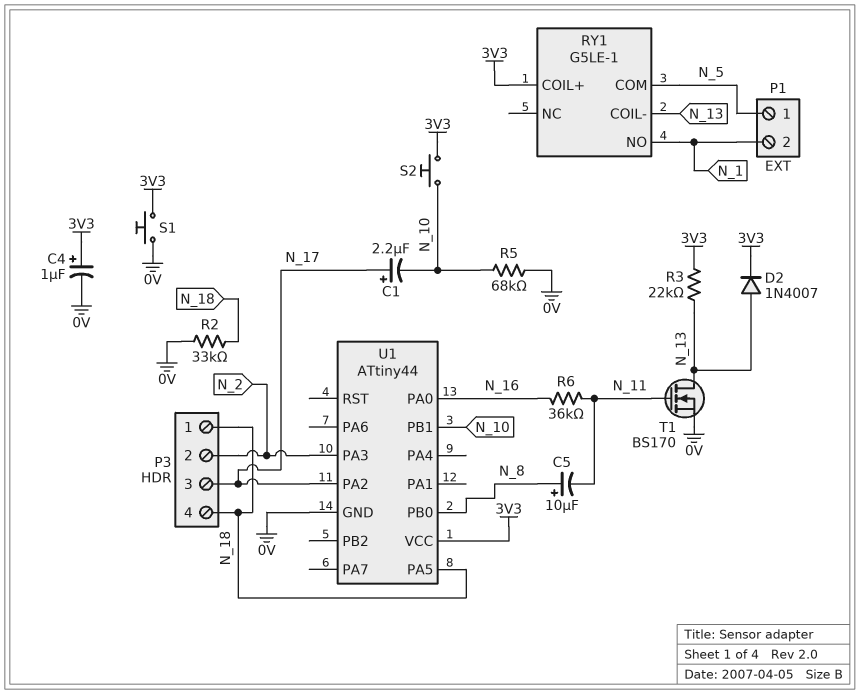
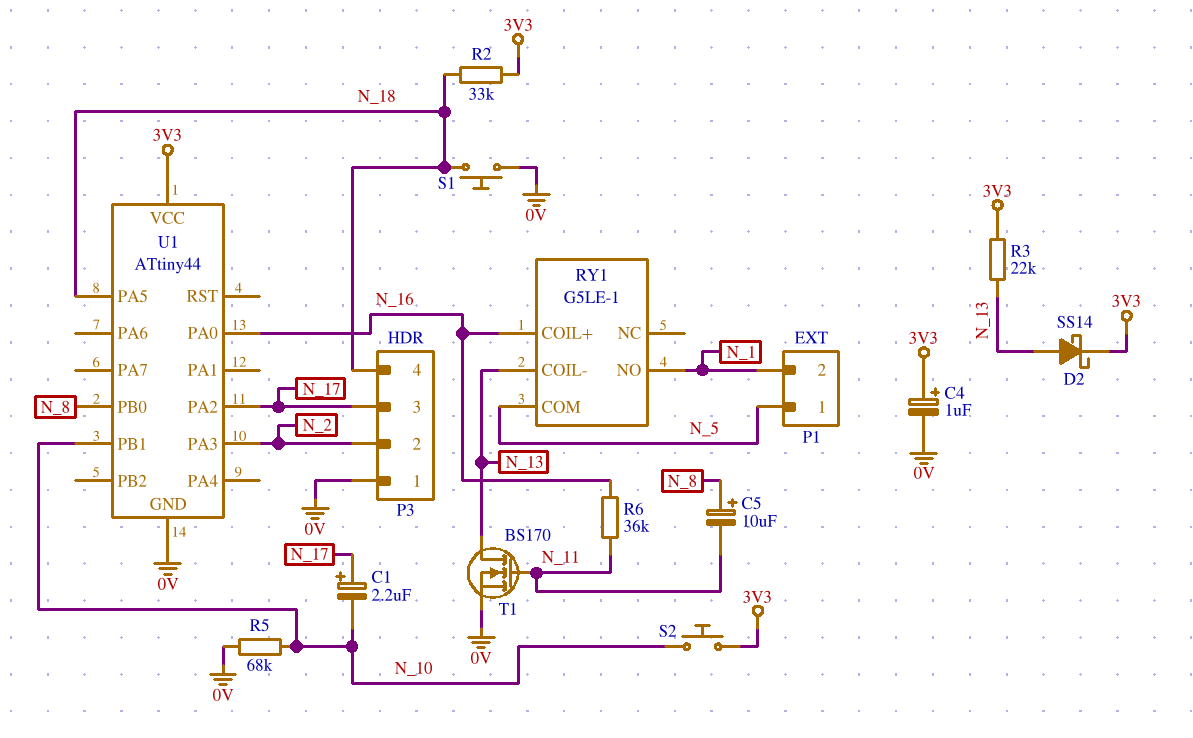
D2: diode 1N4007 (A N_13, K 3V3) -> schottky SS14 (A N_13, K 3V3)
P3 pin 1: N_18 -> 0V
R2: 33k (0V, N_18) -> 33k (3V3, N_18)
RY1 pin COIL+: 3V3 -> N_16
S1: button (0V, 3V3) -> button (0V, N_18)

